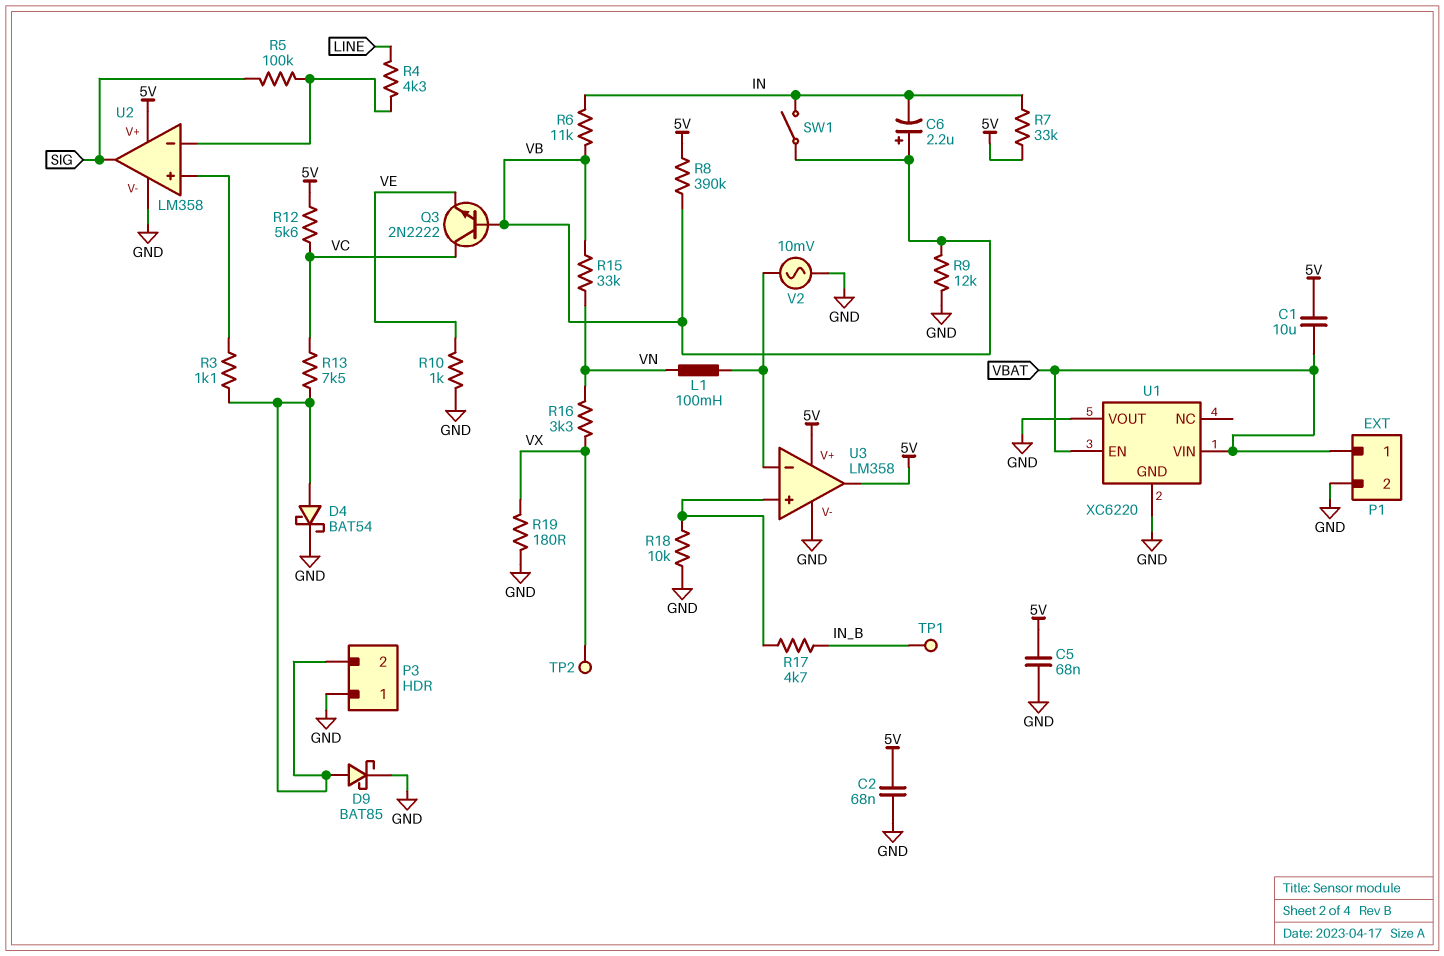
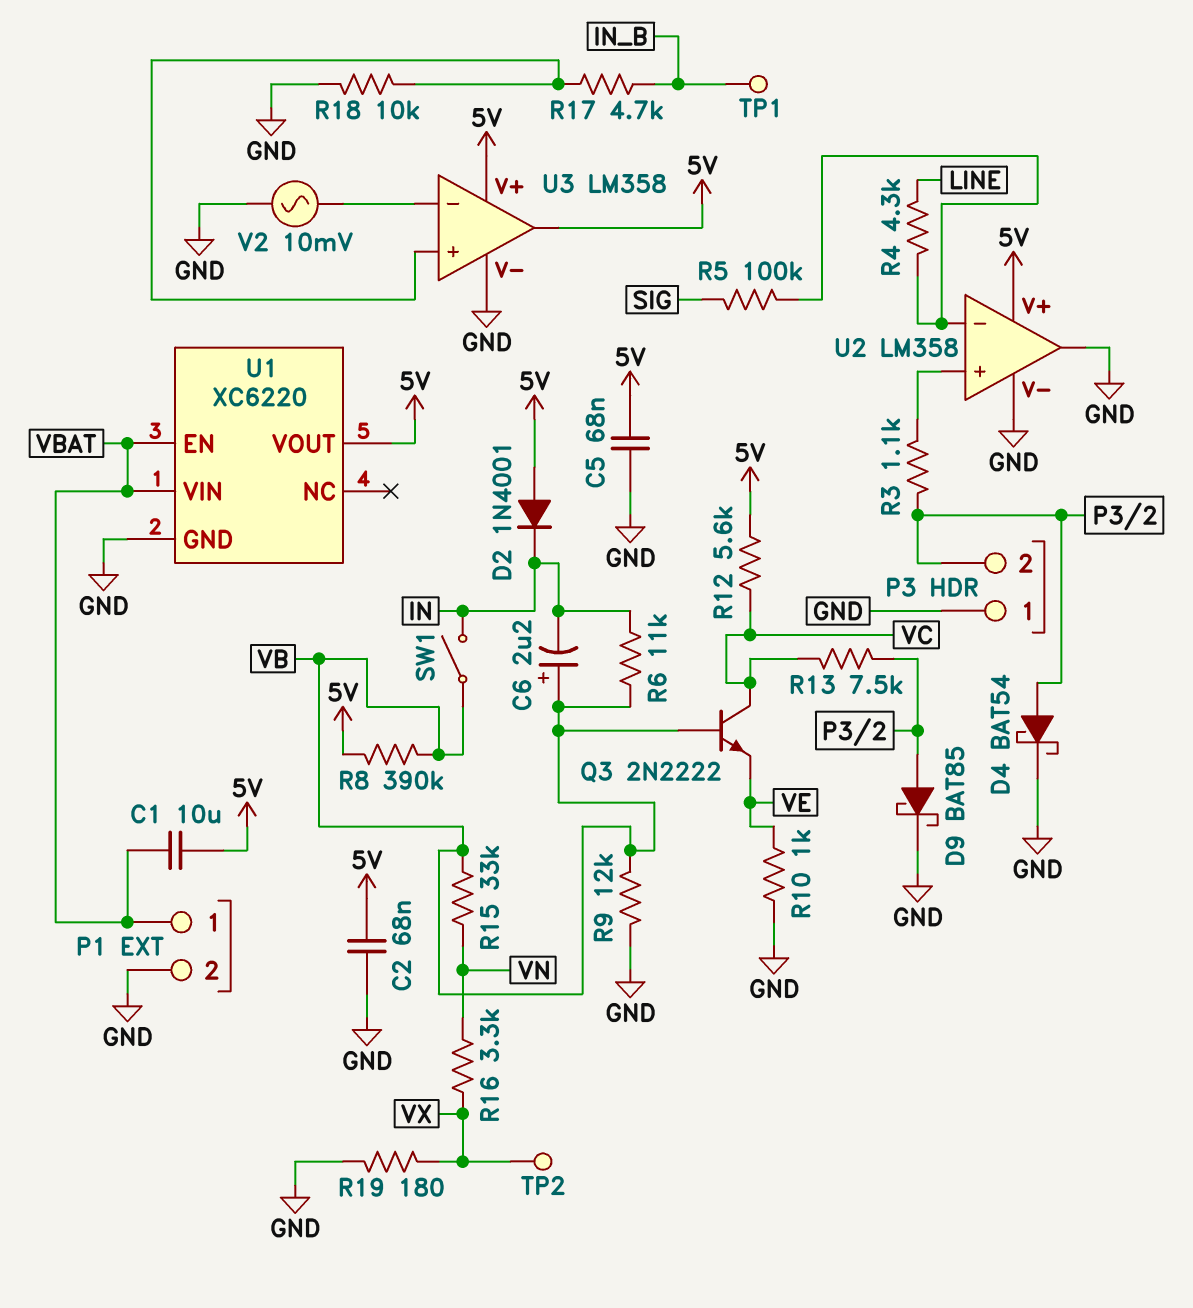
D2: none -> diode 1N4001 (A 5V, K IN)
L1: 100mH (U3/in-, VN) -> none
R7: 33k (5V, IN) -> none
U1 pin VOUT: GND -> 5V
U2 pin out: SIG -> GND

